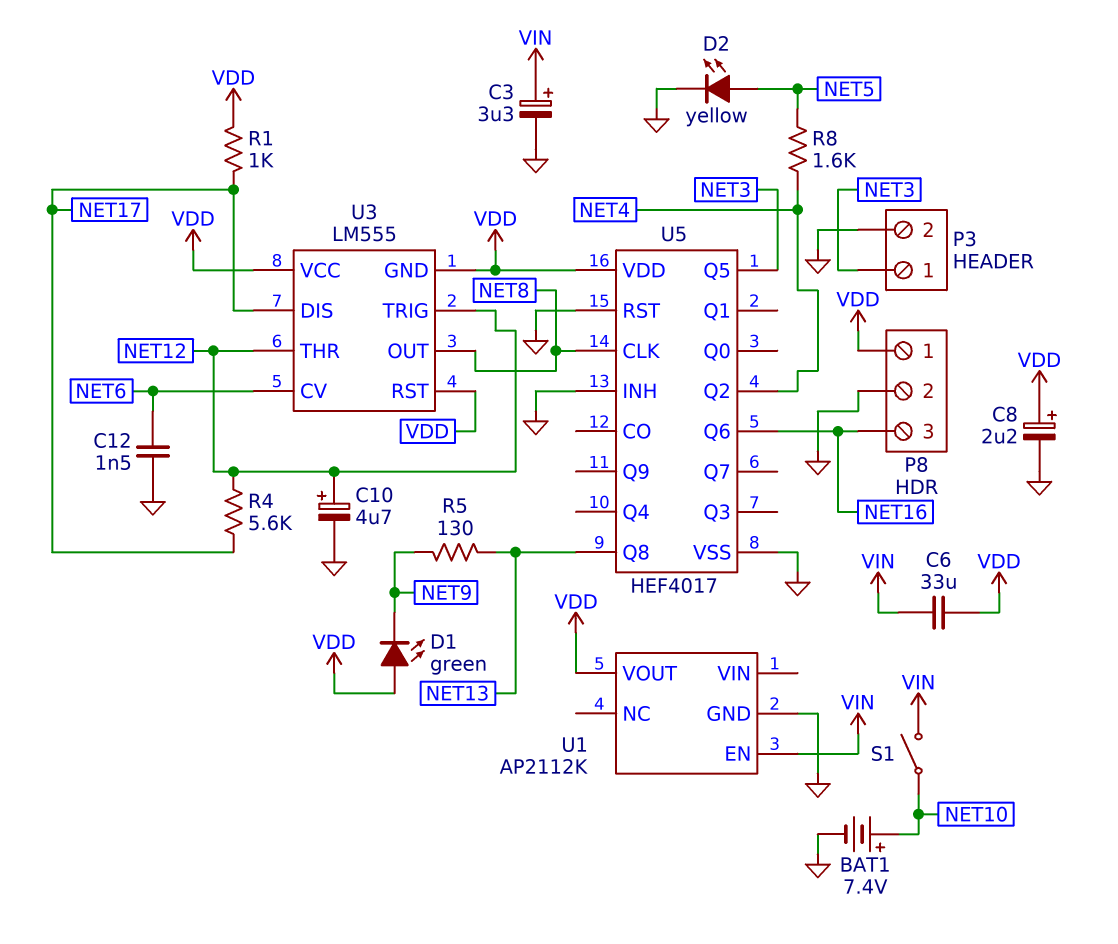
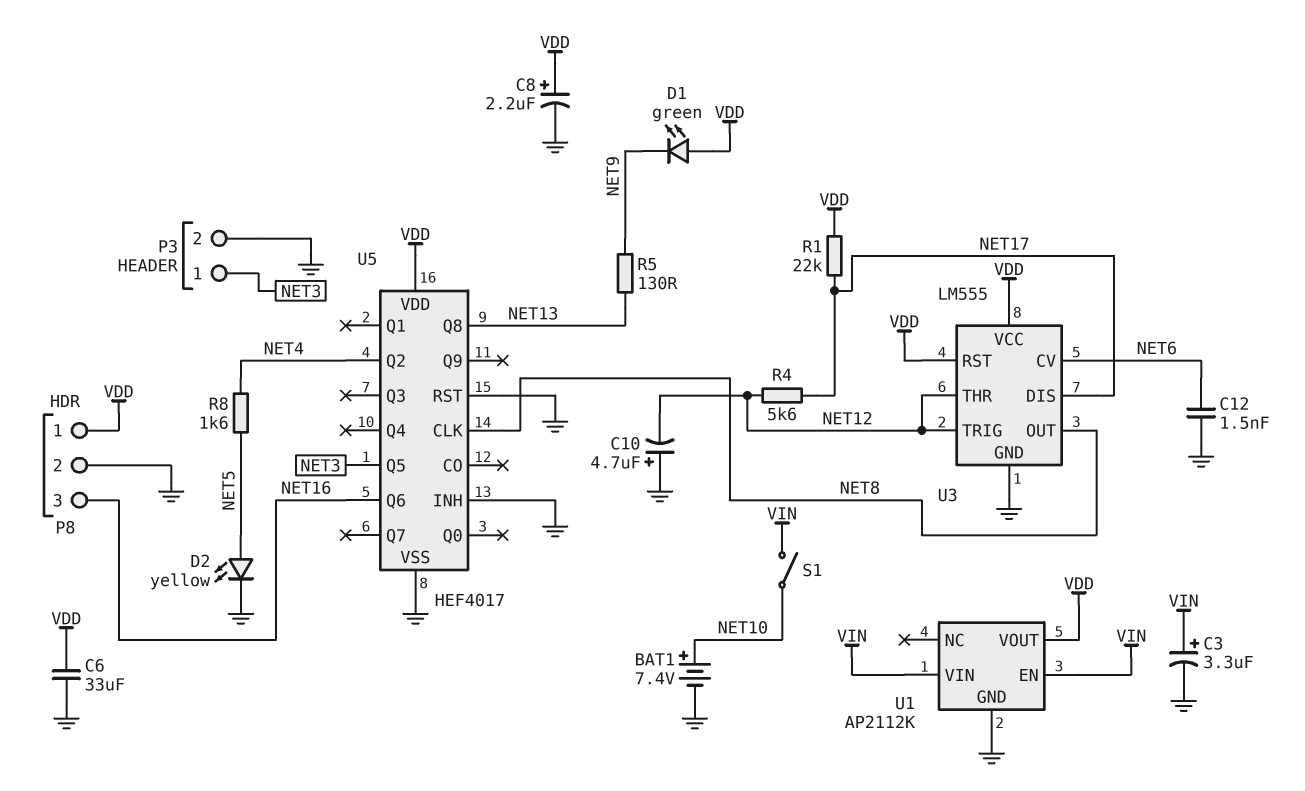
C6: 33uF (VDD, VIN) -> 33uF (GND, VDD)
C10: 4.7uF (plus NET12, minus GND) -> 4.7uF (plus GND, minus NET12)
R1: 1k (NET17, VDD) -> 22k (NET17, VDD)
U1 pin VIN: none -> VIN
U3 pin GND: VDD -> GND

